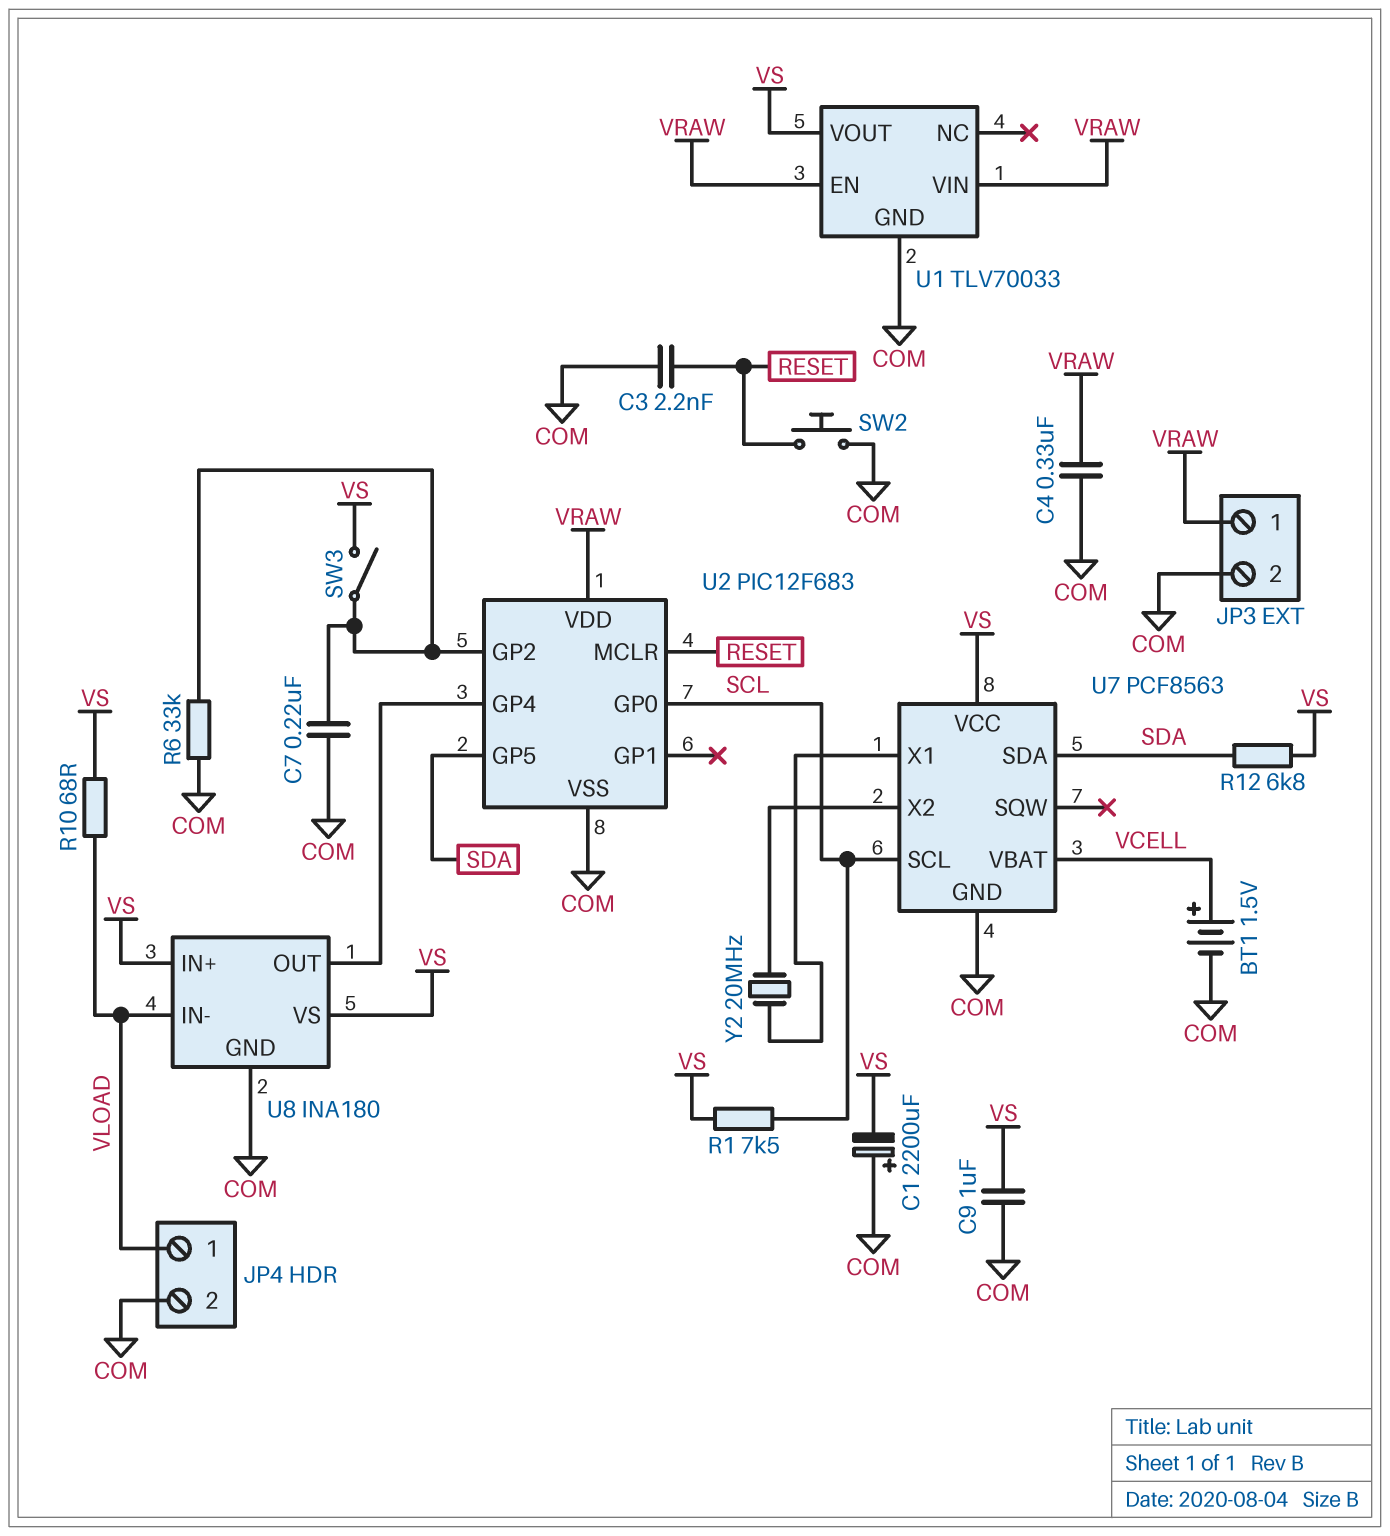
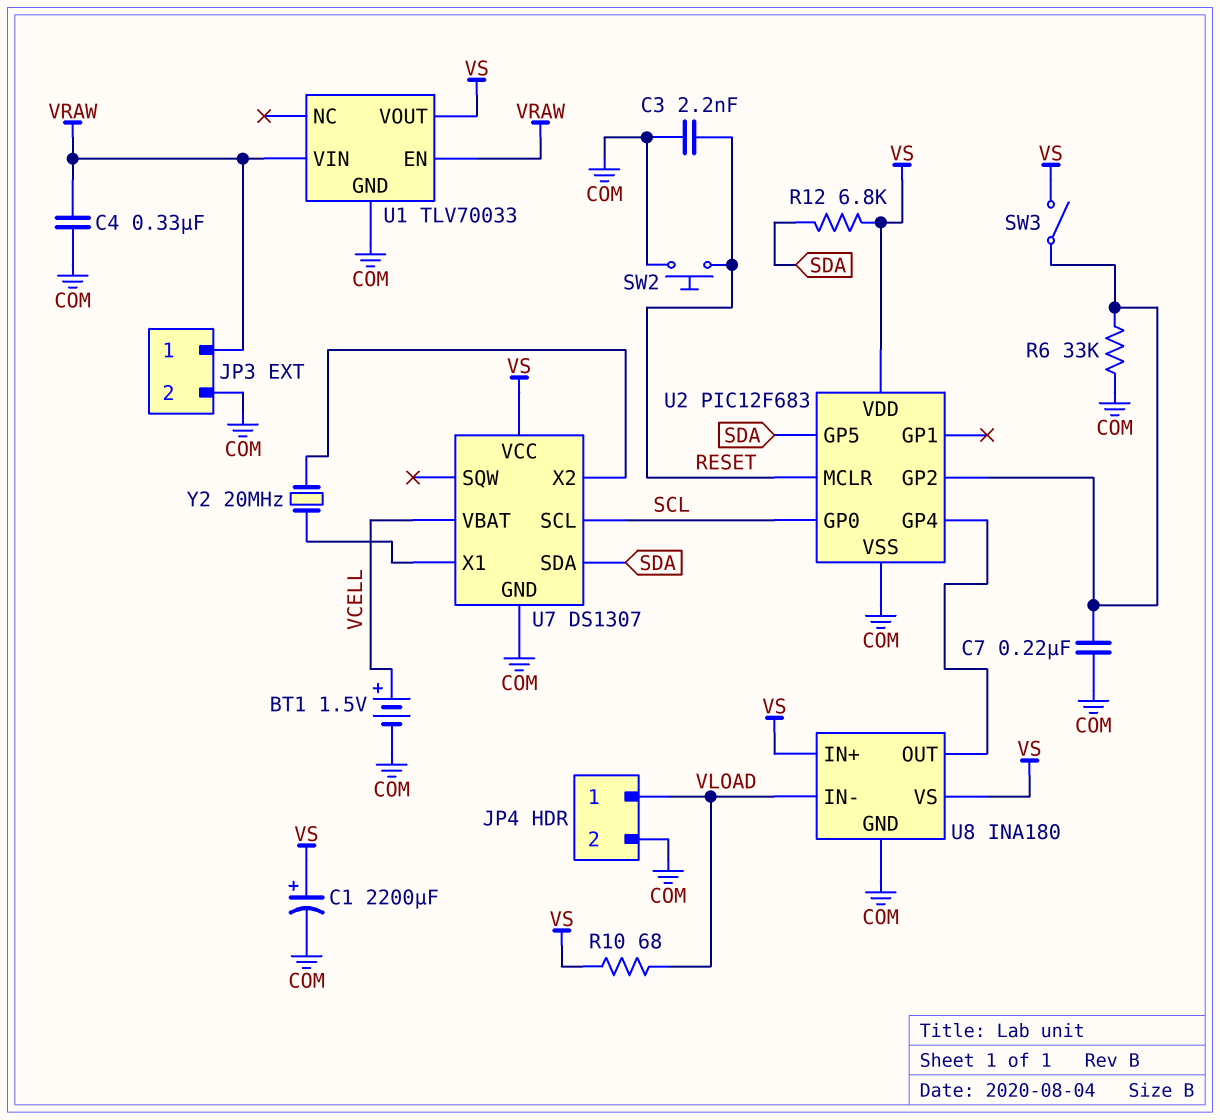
C1: 2200uF (plus COM, minus VS) -> 2200uF (plus VS, minus COM)
C9: 1uF (COM, VS) -> none
R1: 7.5k (SCL, VS) -> none
U2 pin VDD: VRAW -> VS
U7: PCF8563 -> DS1307

